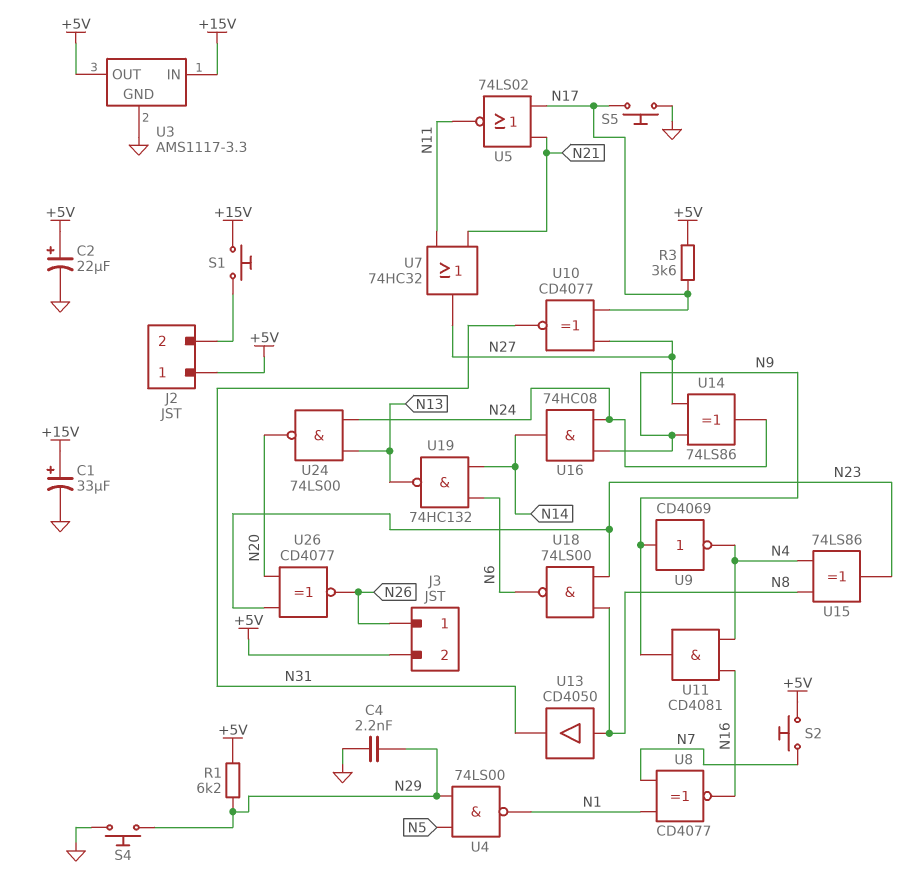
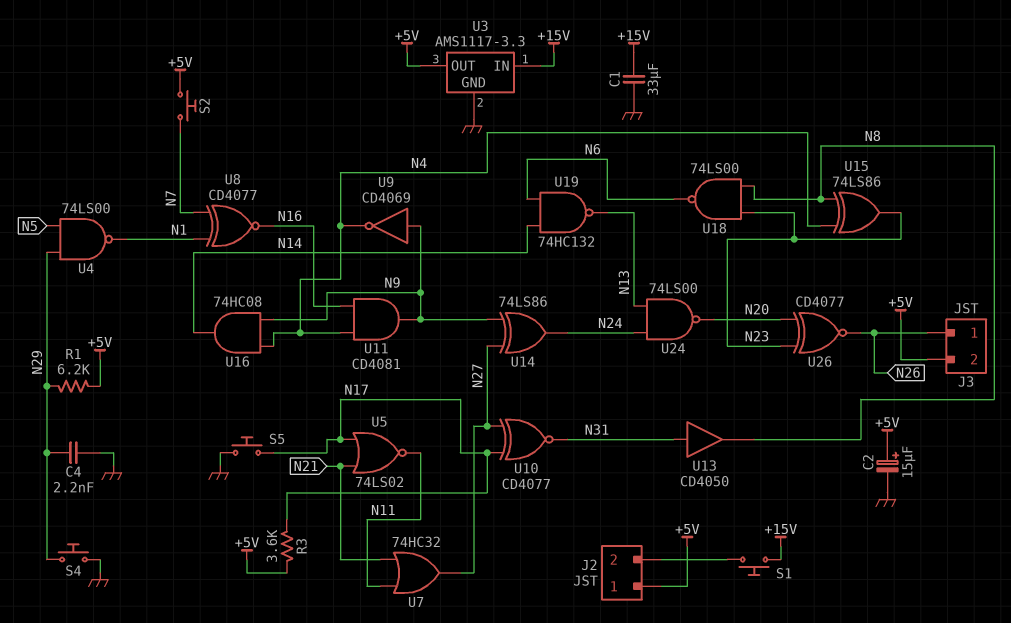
C1: 33uF (plus +15V, minus GND) -> 33uF (+15V, GND)
C2: 22uF (plus +5V, minus GND) -> 15uF (plus +5V, minus GND)
U13: buffer CD4050 (in N8, out N31) -> buffer CD4050 (in N31, out N8)
U16: AND 74HC08 (in N9, in N24, out N14) -> AND 74HC08 (in N4, in N9, out N14)

